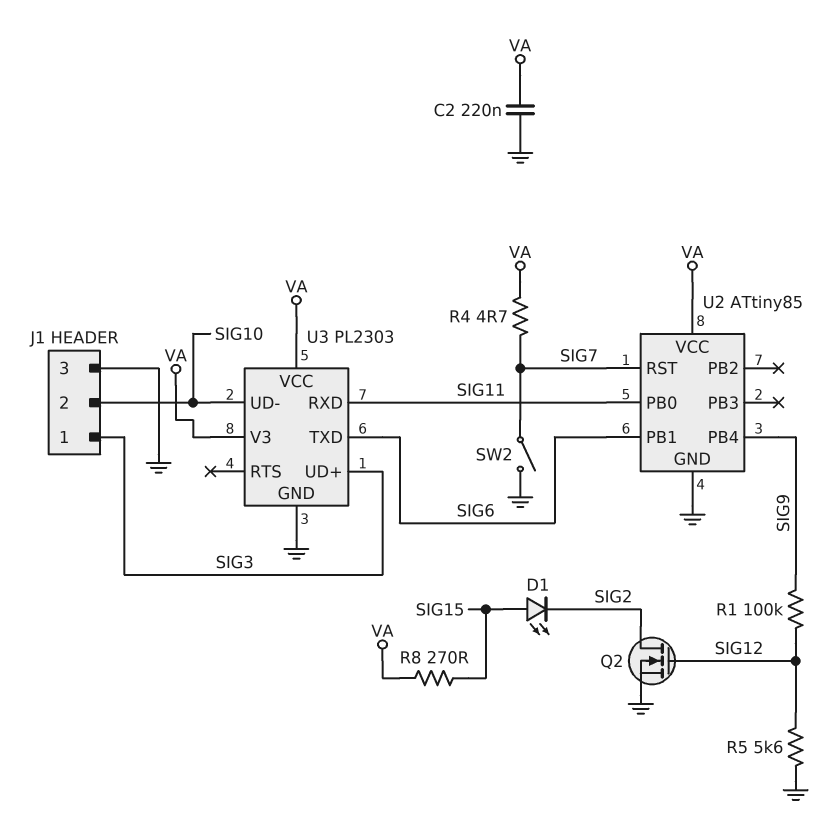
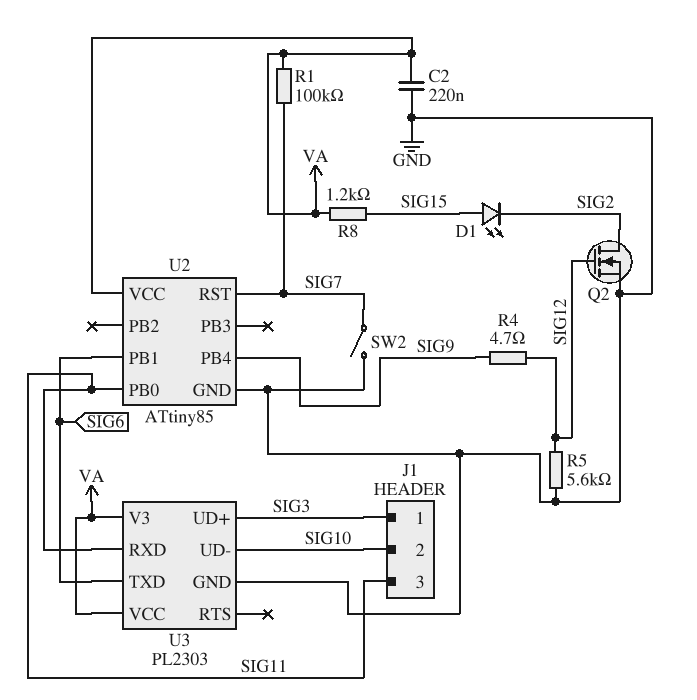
J1 pin 3: GND -> SIG11
R1: 100k (SIG9, SIG12) -> 100k (SIG7, VA)
R4: 4.7 (SIG7, VA) -> 4.7 (SIG9, SIG12)
R8: 270 (SIG15, VA) -> 1.2k (SIG15, VA)

